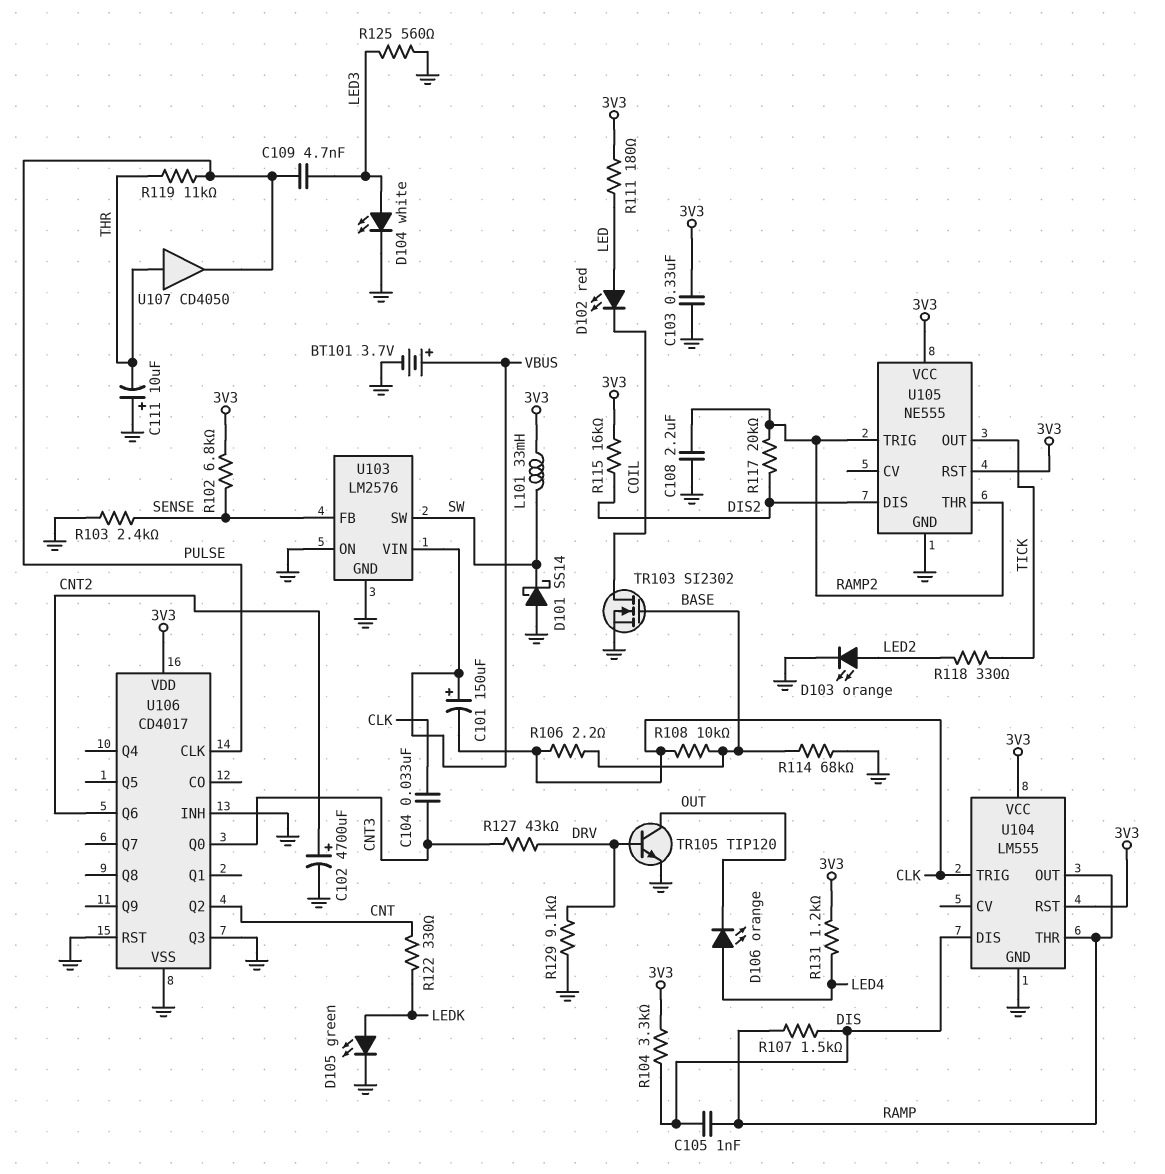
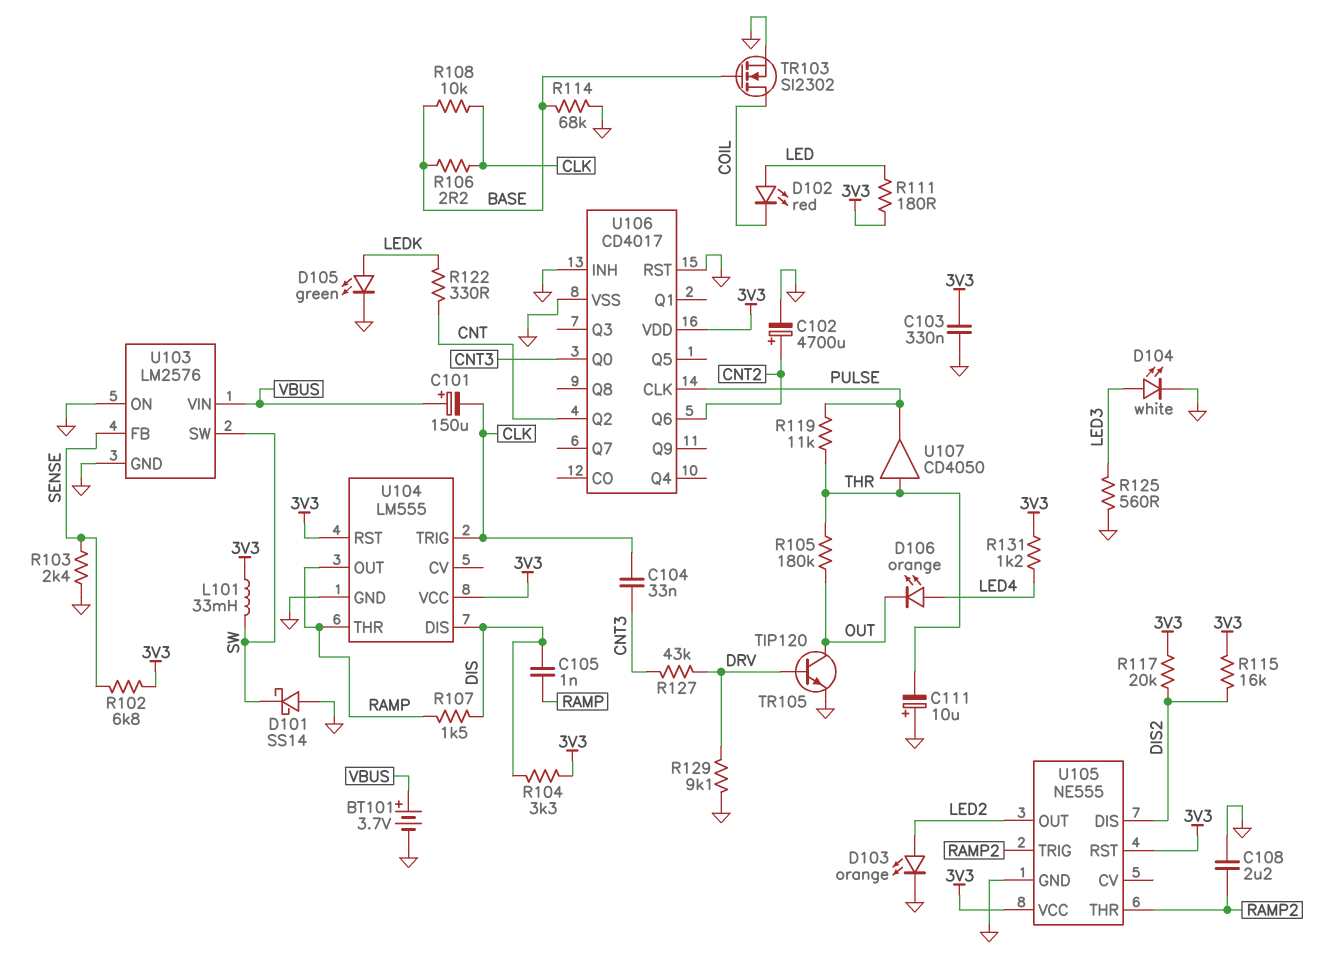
C109: 4.7nF (LED3, PULSE) -> none
R105: none -> 180k (OUT, THR)
R117: 20k (DIS2, RAMP2) -> 20k (3V3, DIS2)
R118: 330 (LED2, TICK) -> none
U105 pin OUT: TICK -> LED2
U106 pin Q3: GND -> none

